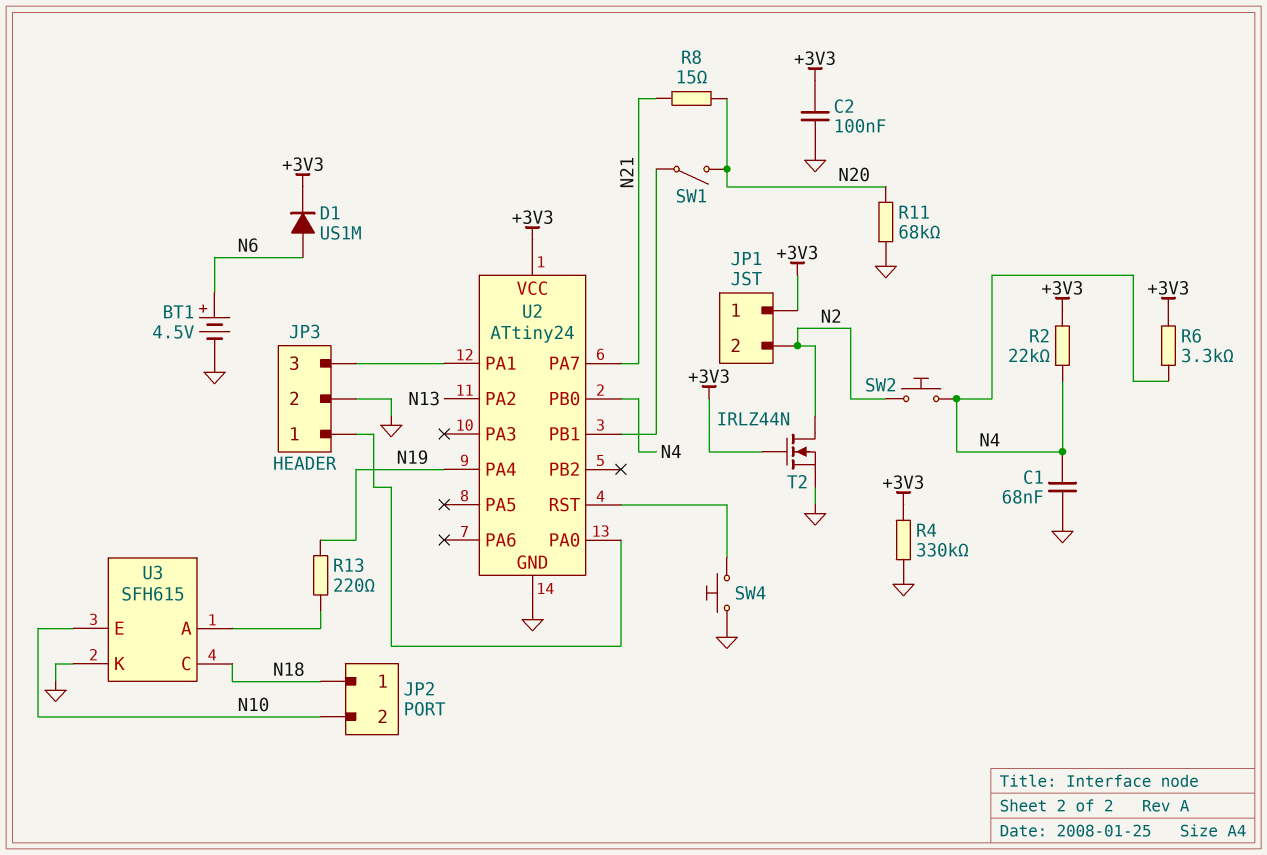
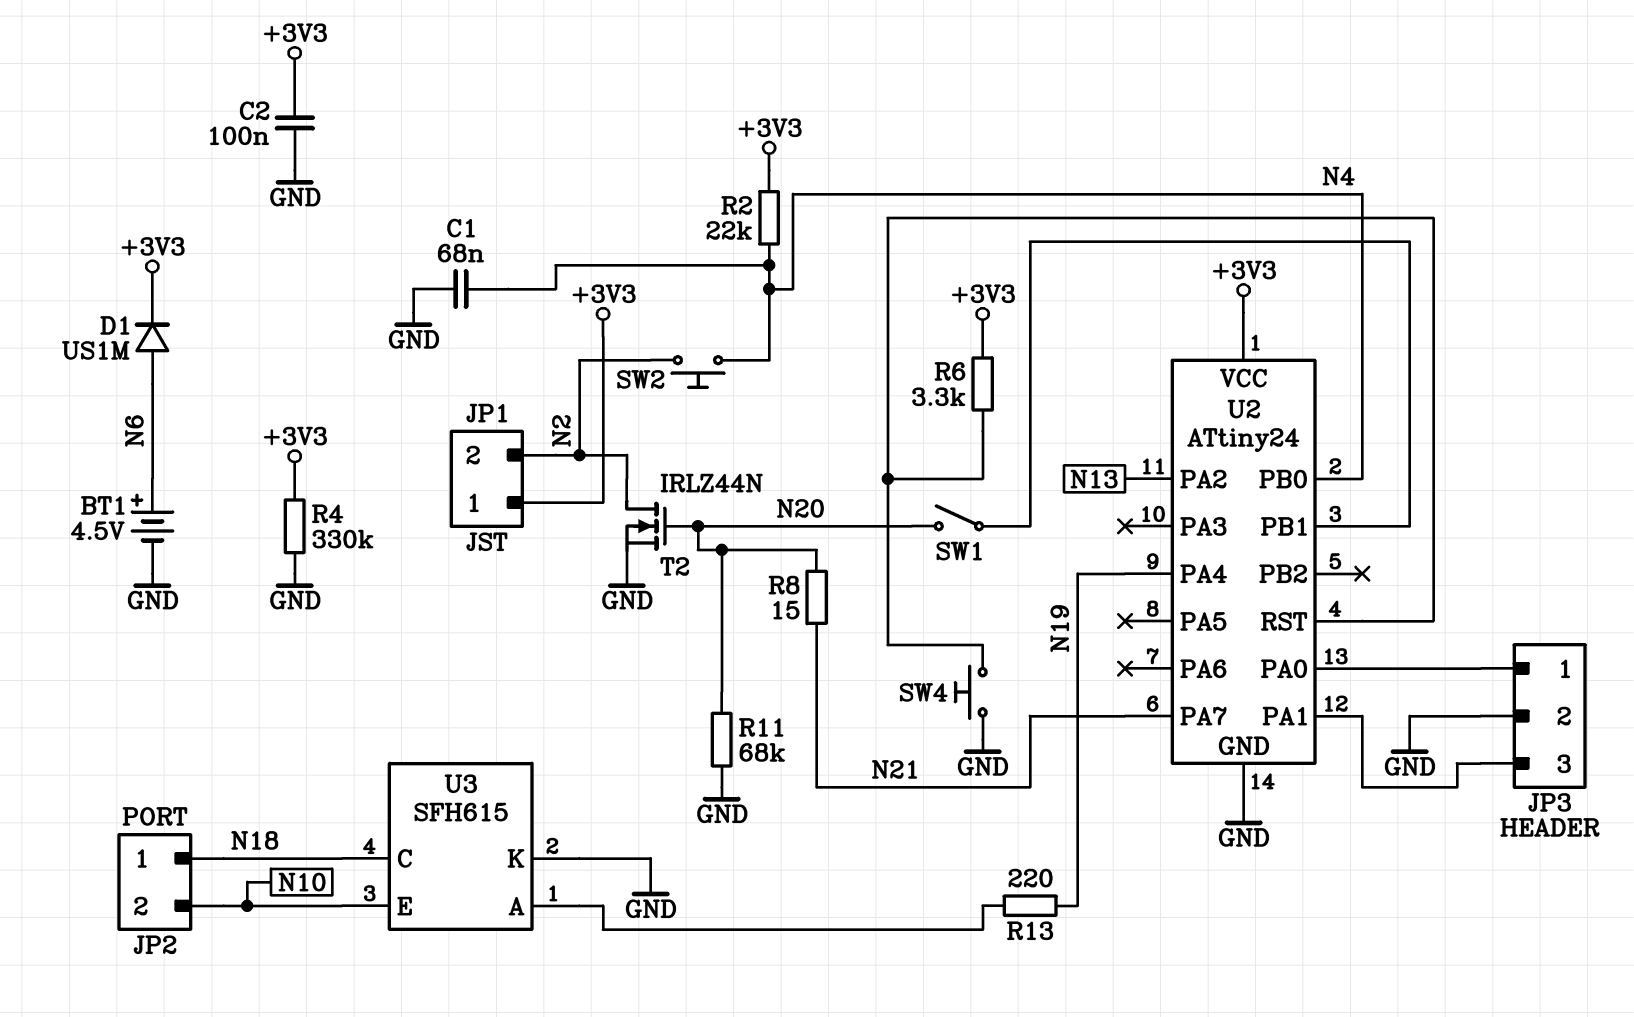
R6: 3.3k (+3V3, N4) -> 3.3k (+3V3, U2/RST)
T2: NMOS IRLZ44N (G +3V3, D N2, S GND) -> NMOS IRLZ44N (G N20, D N2, S GND)

